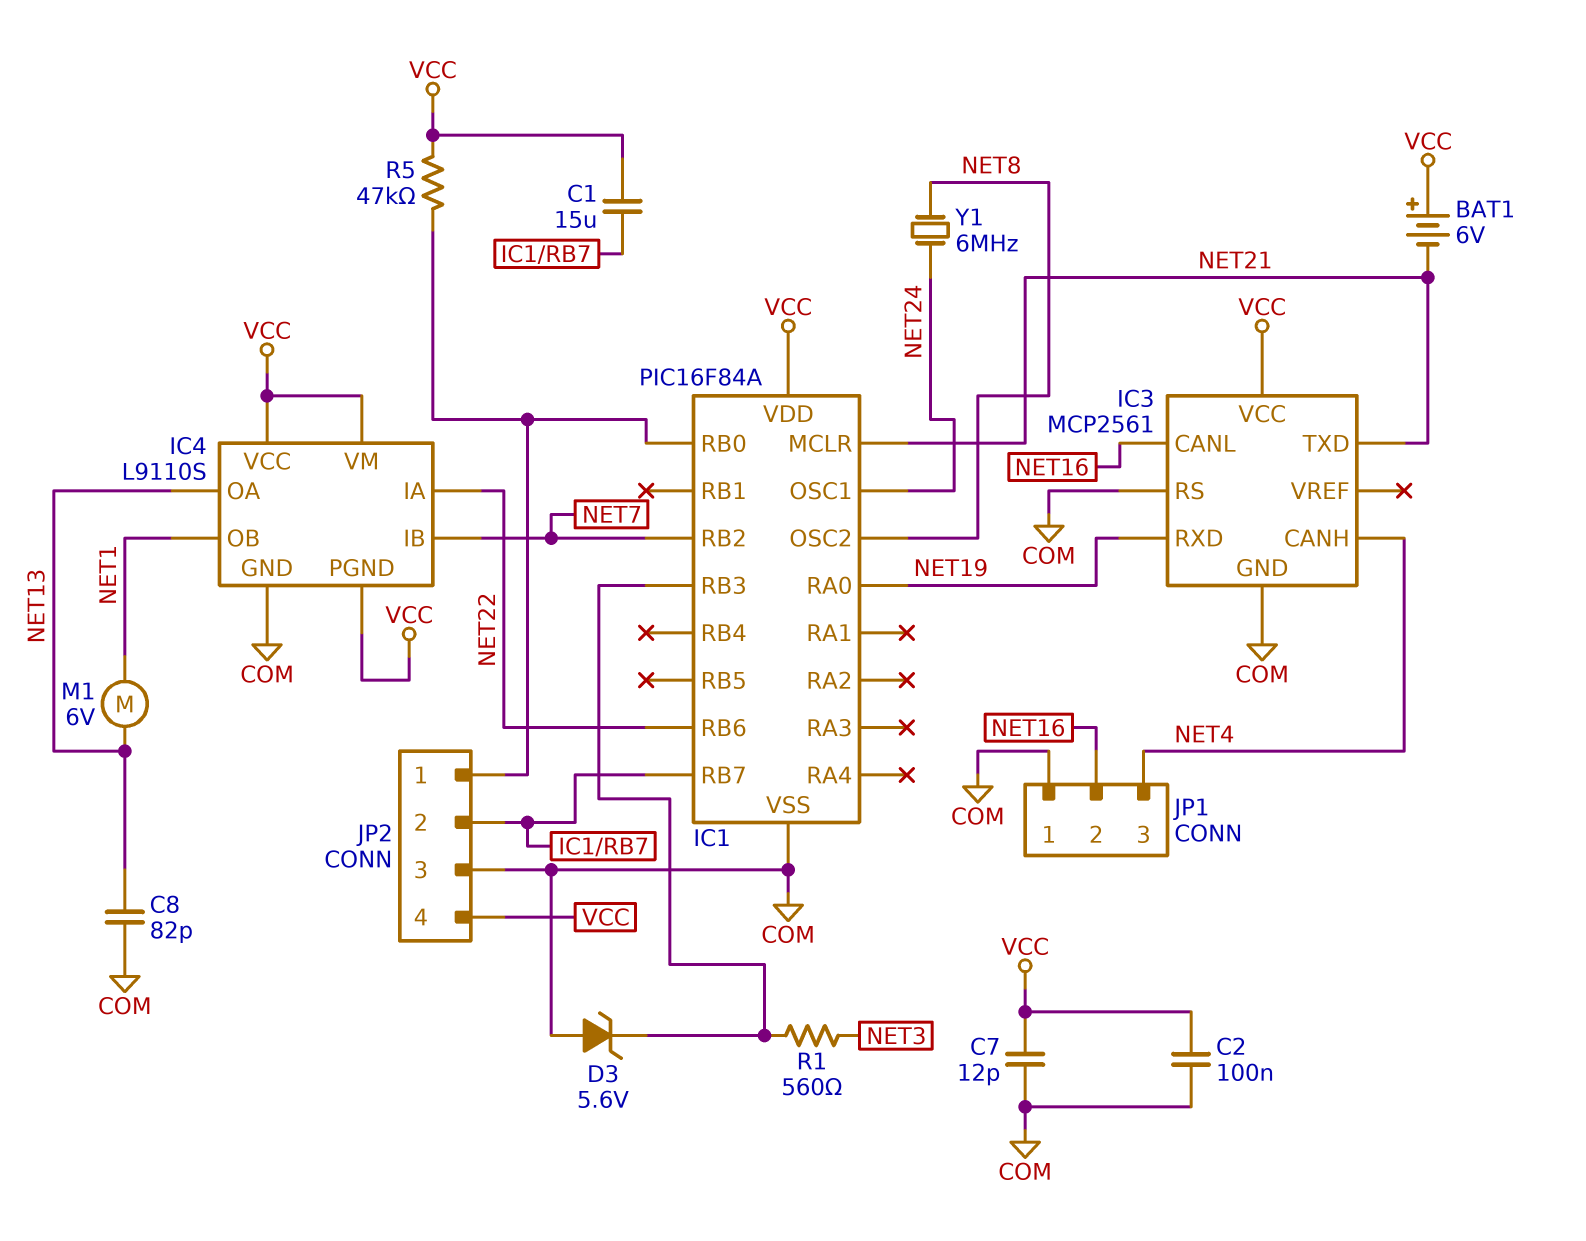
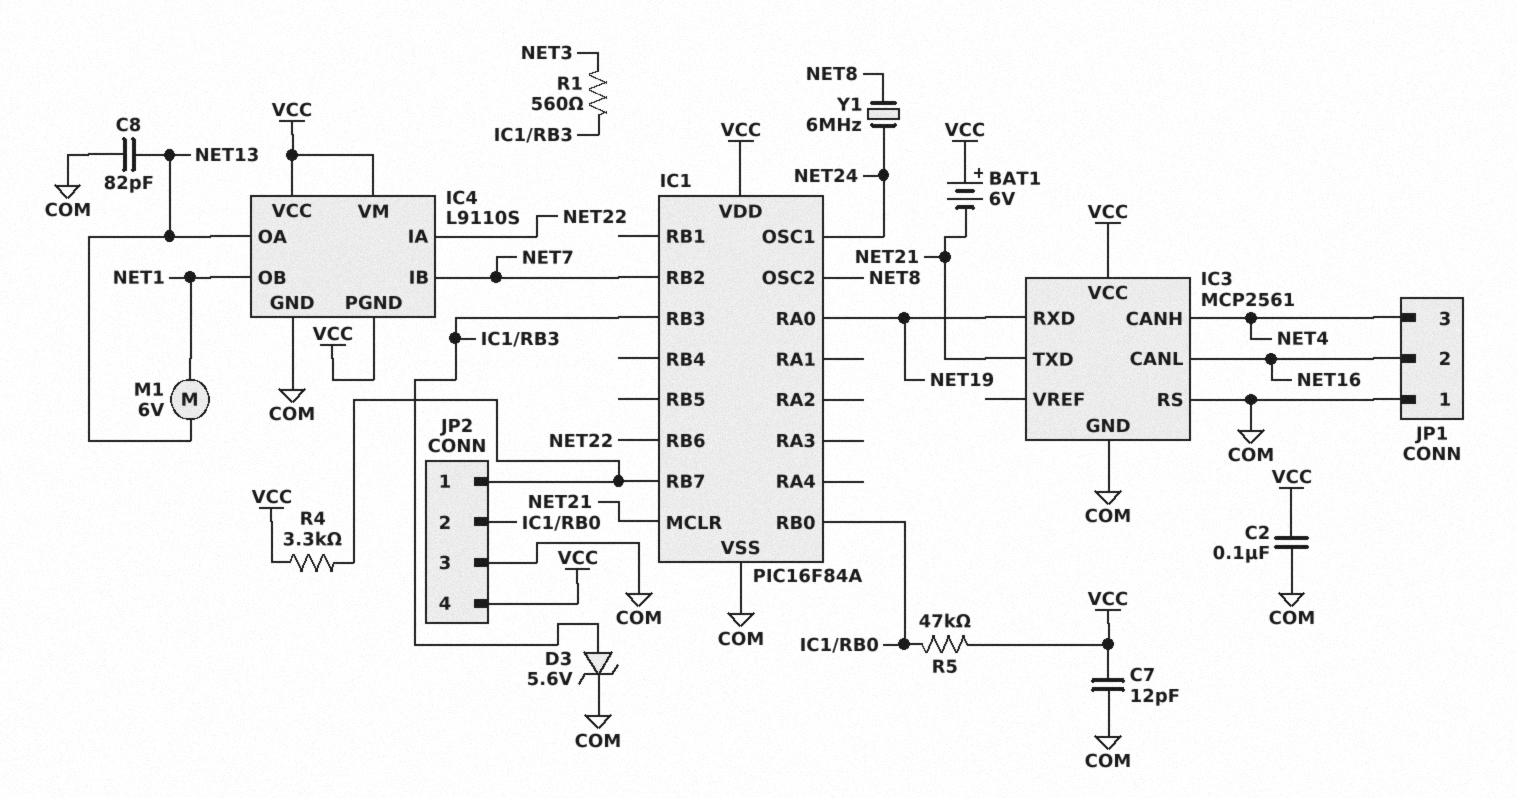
C1: 15uF (IC1/RB7, VCC) -> none
D3: zener 5.6V (A COM, K IC1/RB3) -> zener 5.6V (A IC1/RB3, K COM)
JP2 pin 1: IC1/RB0 -> IC1/RB7
JP2 pin 2: IC1/RB7 -> IC1/RB0
R4: none -> 3.3k (IC1/RB7, VCC)

